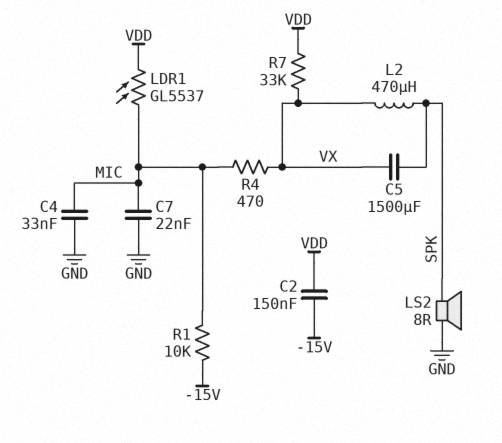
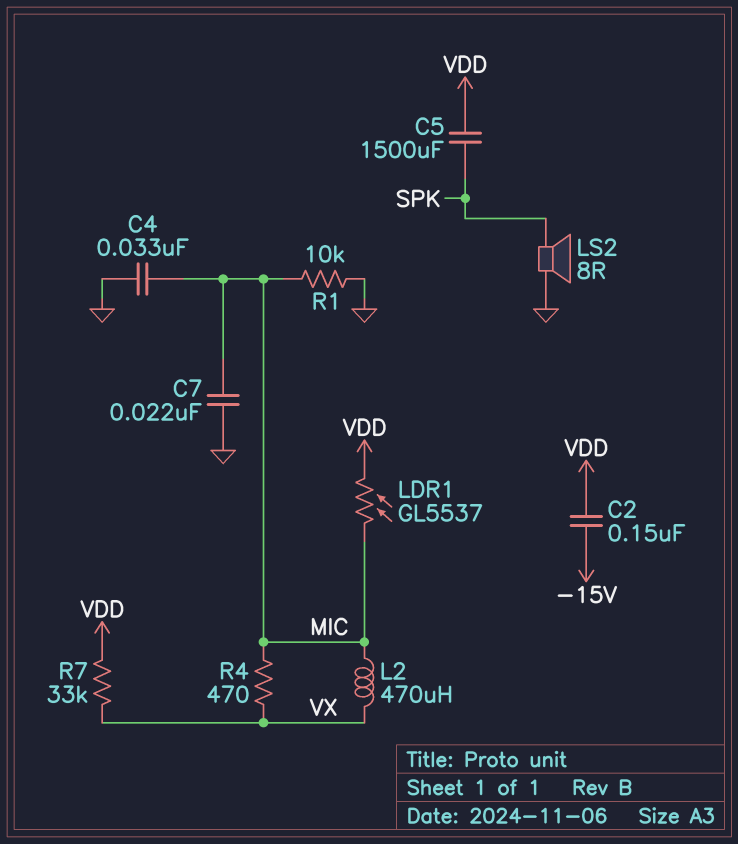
C5: 1500uF (SPK, VX) -> 1500uF (SPK, VDD)
L2: 470uH (SPK, VX) -> 470uH (MIC, VX)
R1: 10k (-15V, MIC) -> 10k (GND, MIC)

